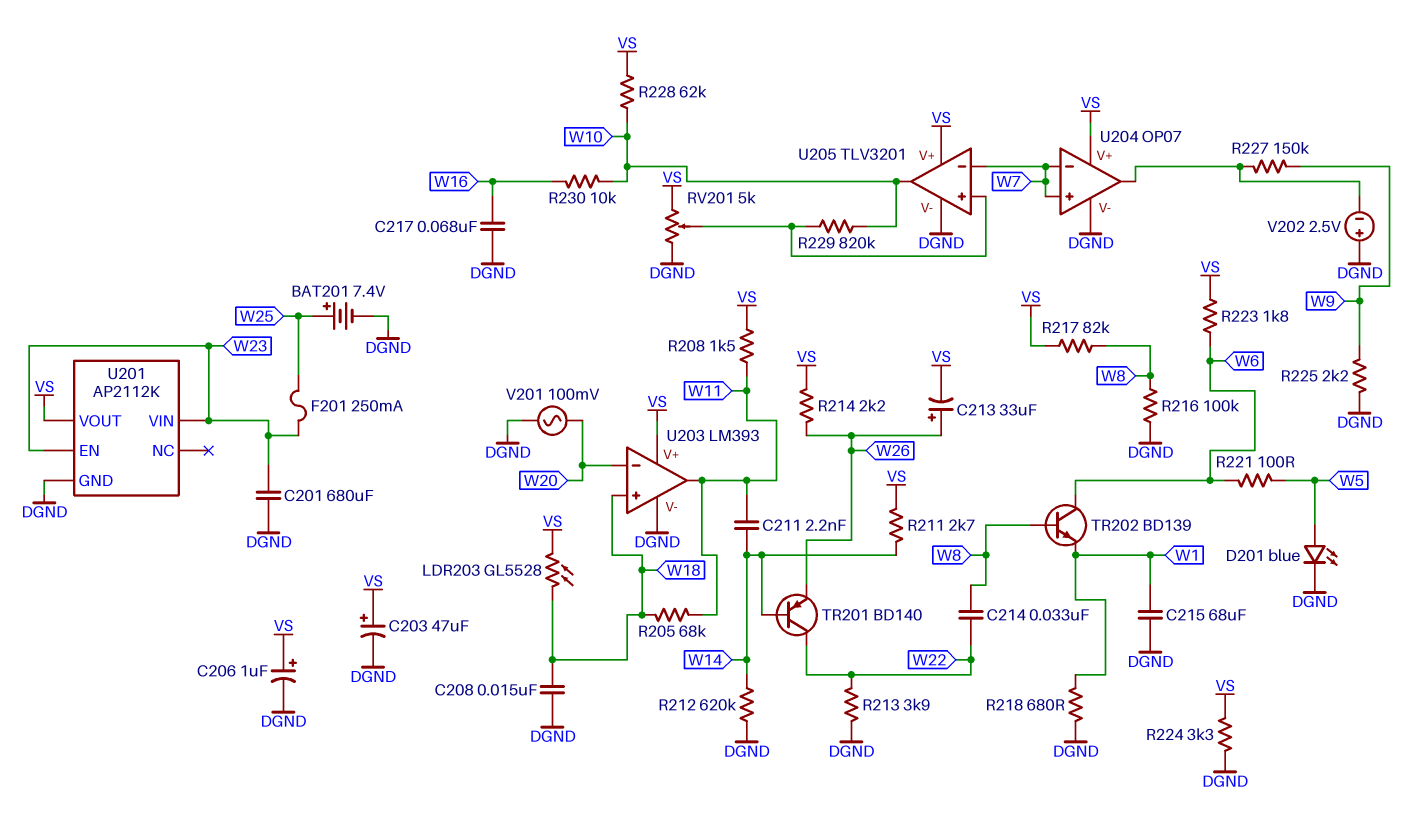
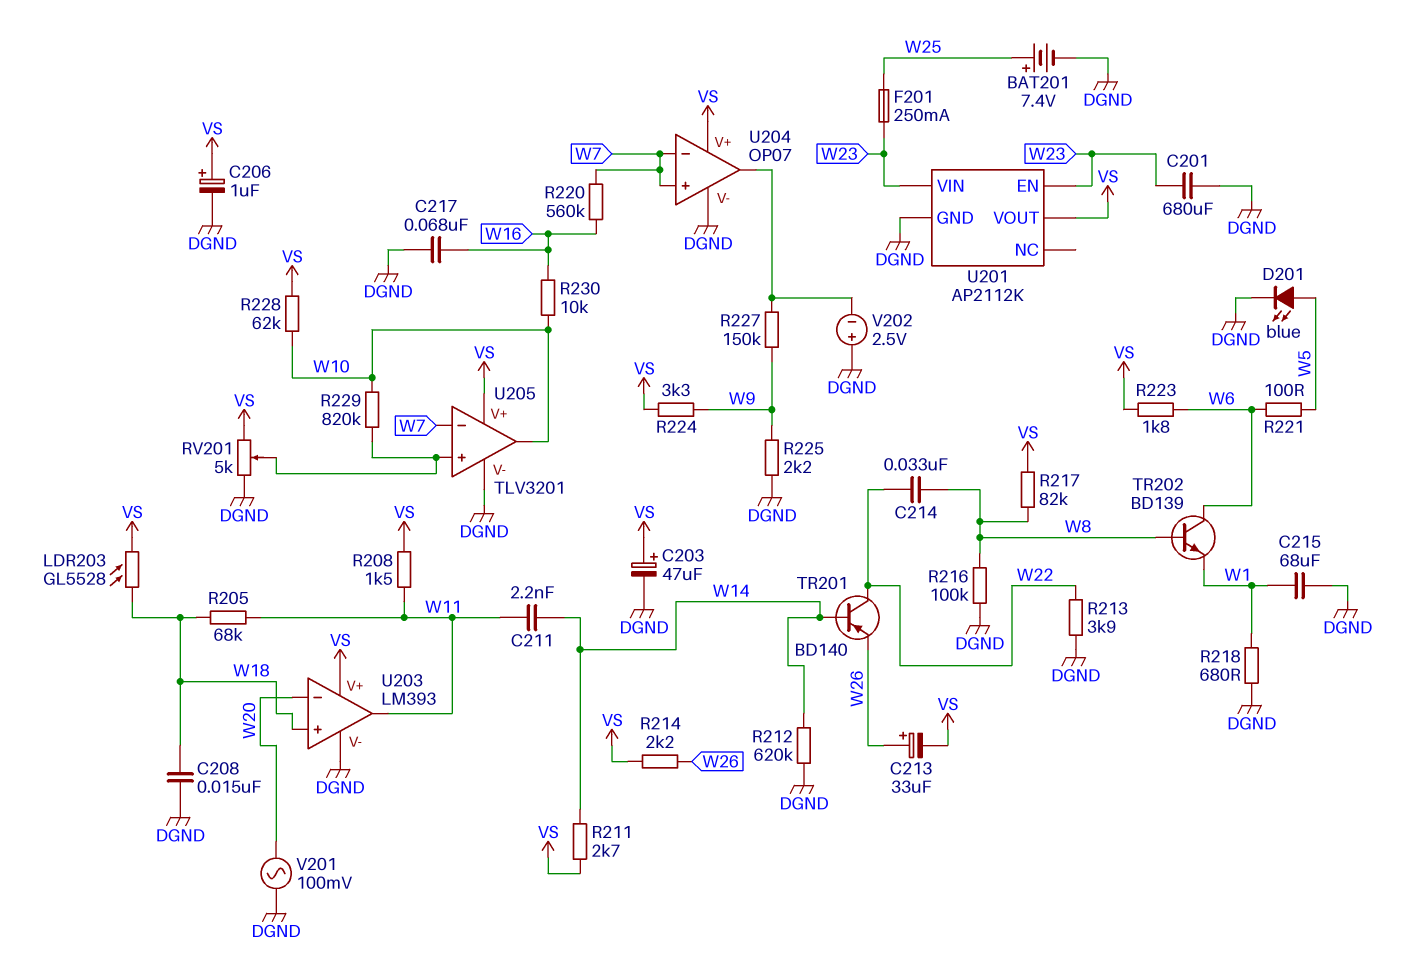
R220: none -> 560k (W7, W16)
R224: 3.3k (DGND, VS) -> 3.3k (VS, W9)

